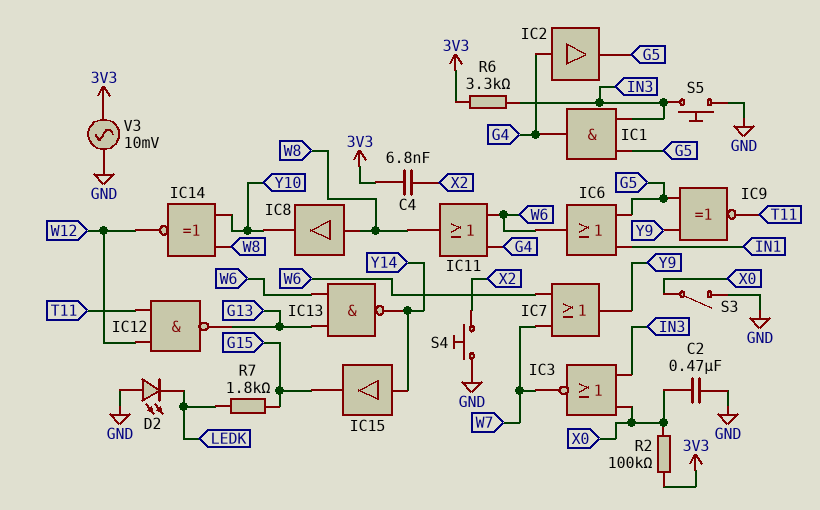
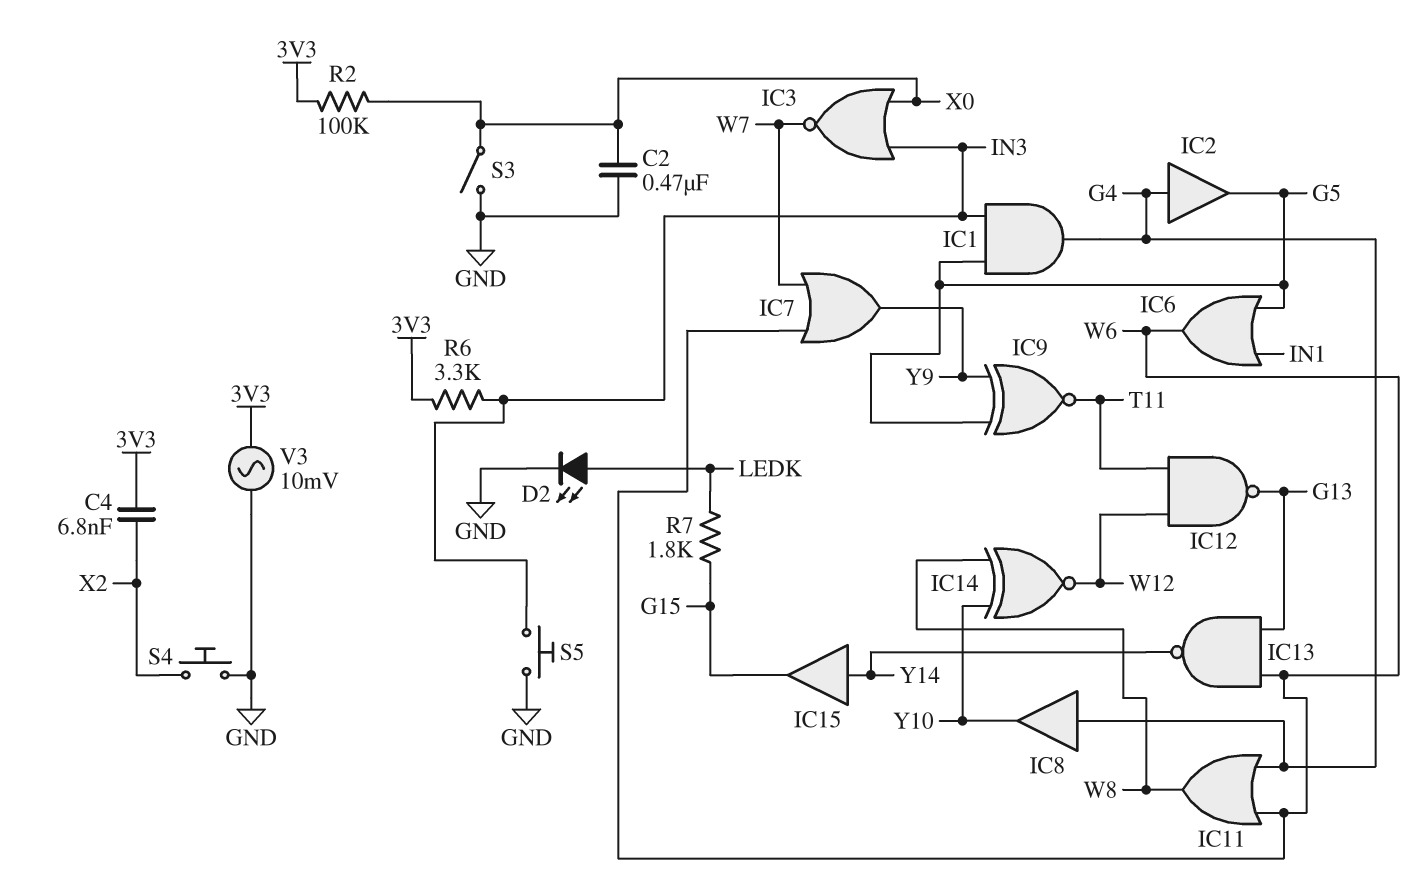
D2: LED (A GND, K LEDK) -> LED (A LEDK, K GND)
IC8: buffer (in W8, out Y10) -> buffer (in G4, out Y10)

